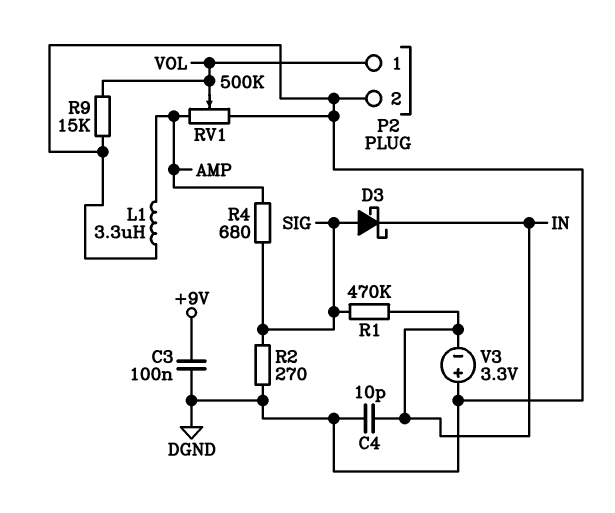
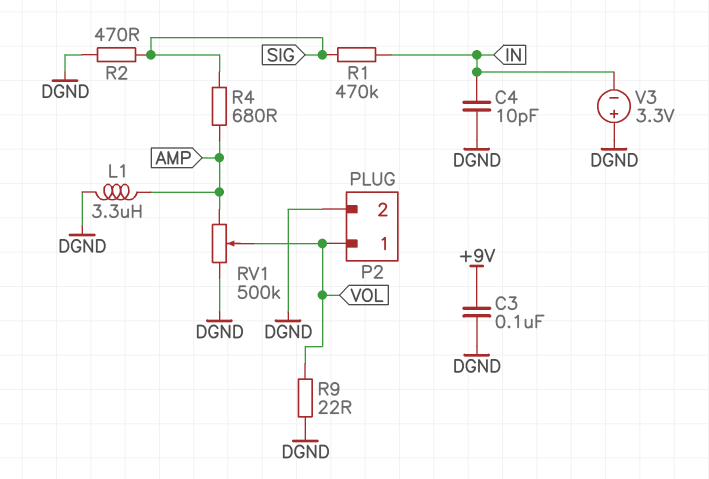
D3: schottky (A SIG, K IN) -> none
R2: 270 (DGND, SIG) -> 470 (DGND, SIG)
R9: 15k (DGND, VOL) -> 22 (DGND, VOL)

